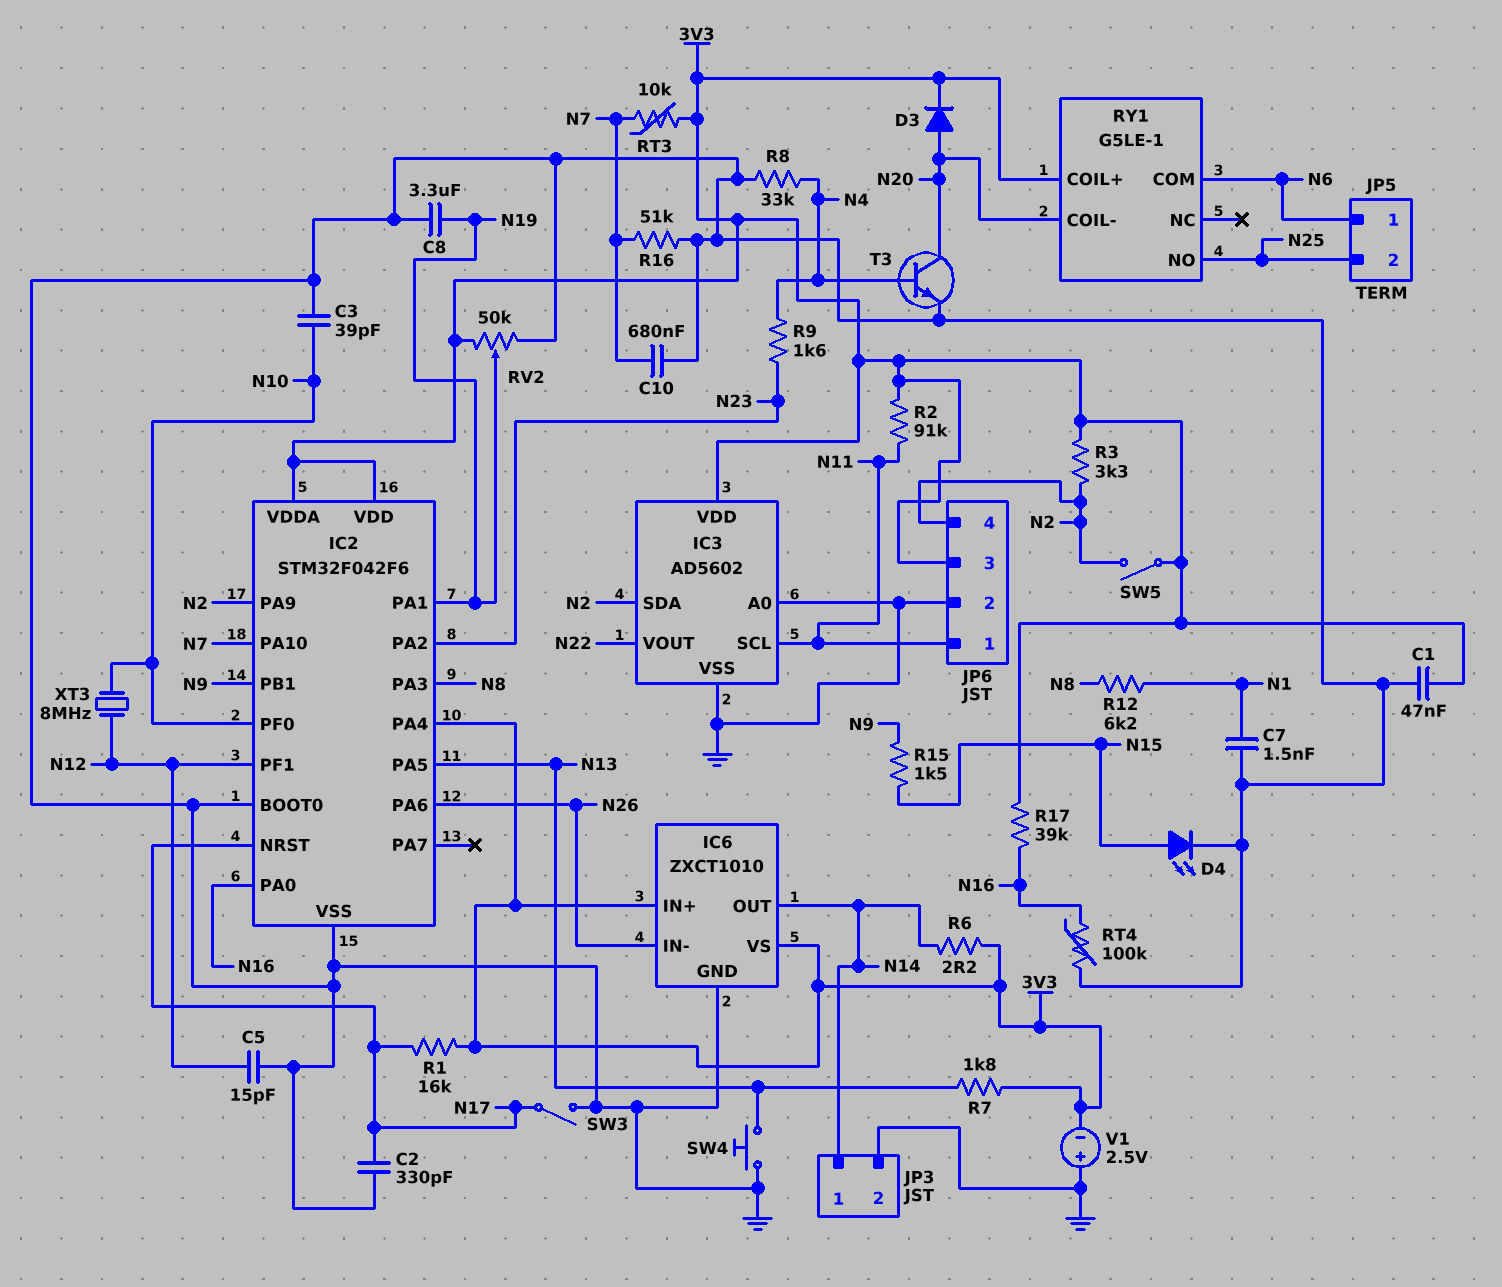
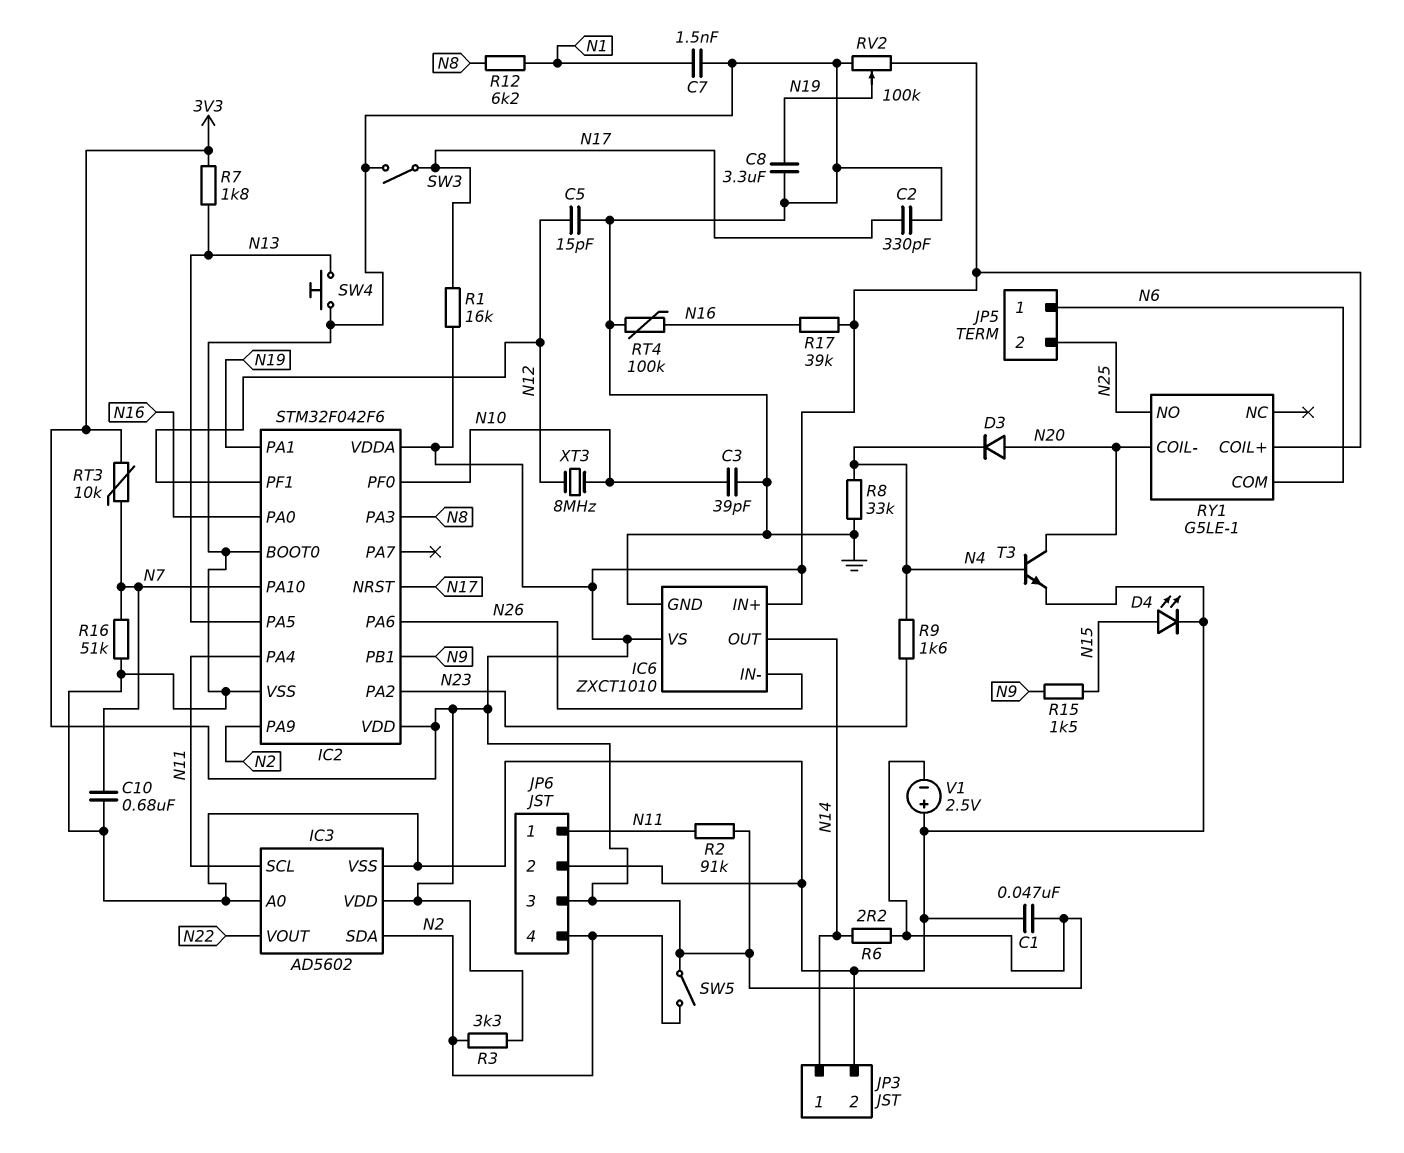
D3: diode (A N20, K 3V3) -> diode (A N20, K N4)
IC2 pin PA4: 3V3 -> N11
RV2: 50k (3V3, GND, wiper N19) -> 100k (3V3, GND, wiper N19)

